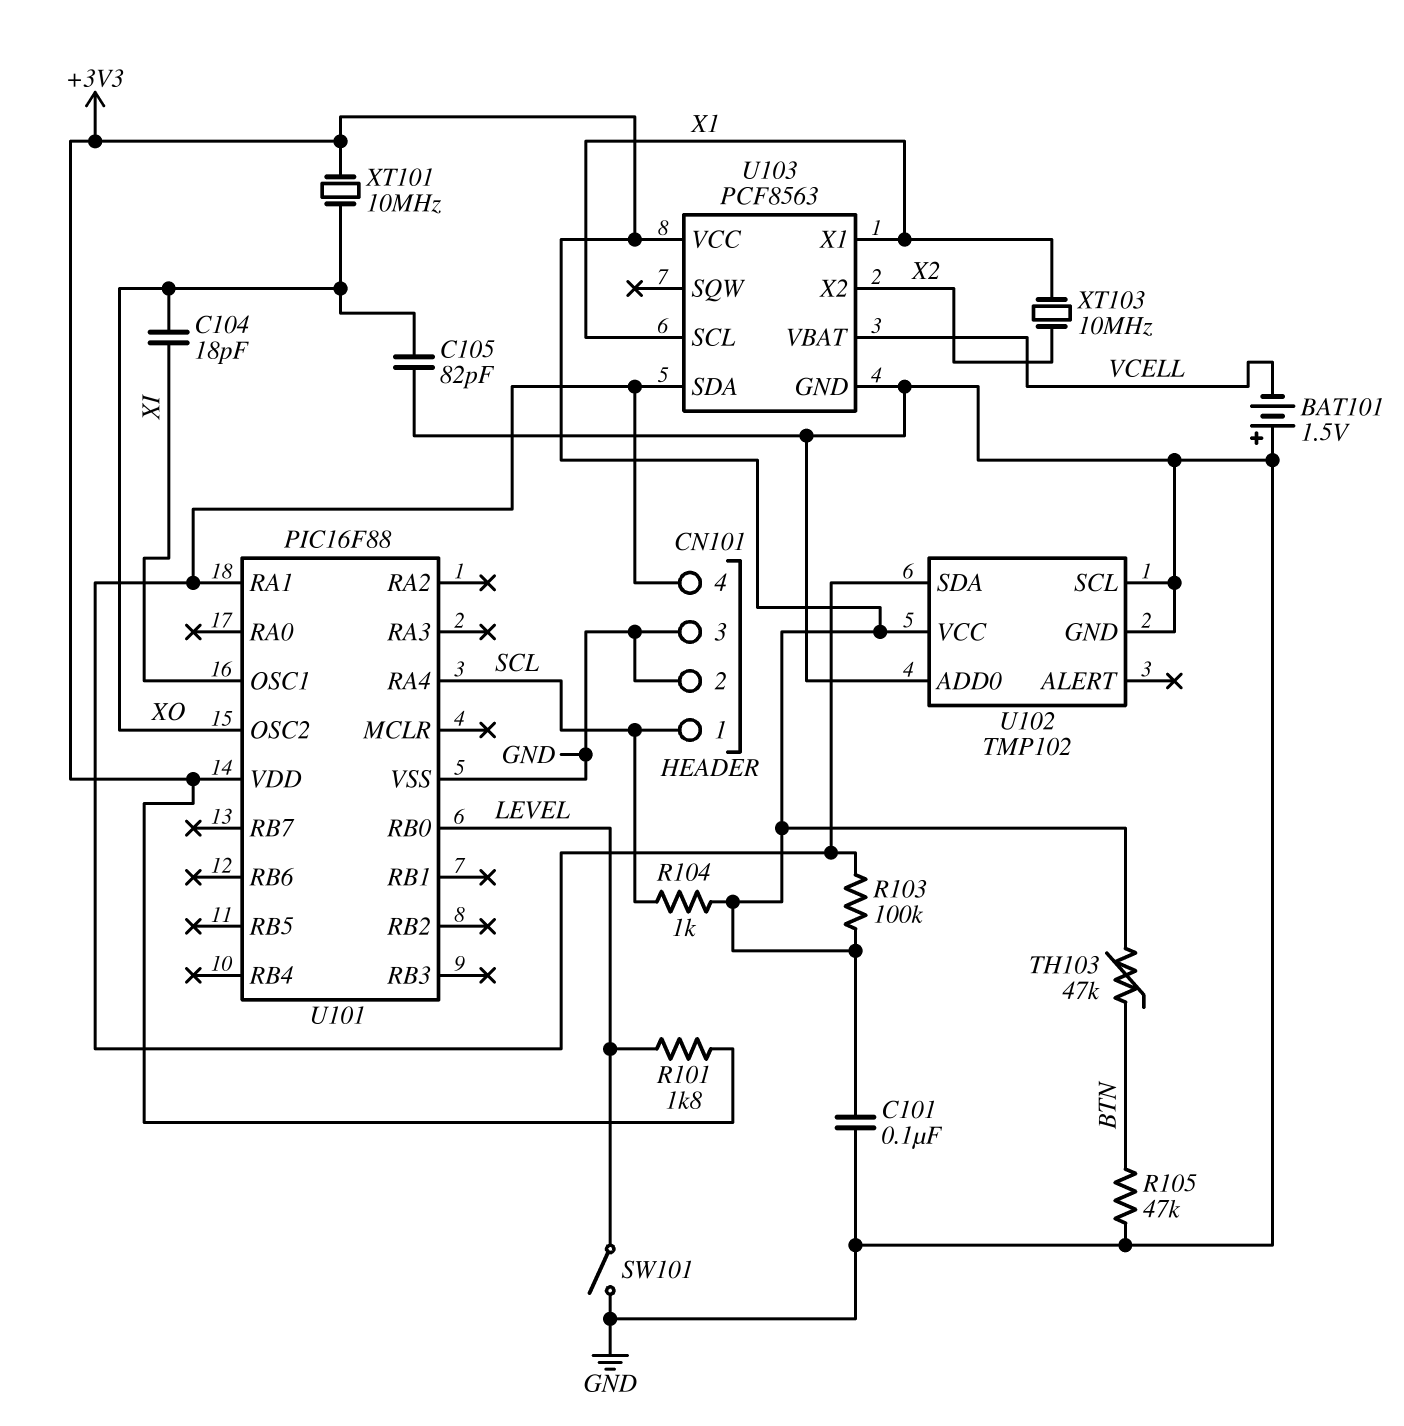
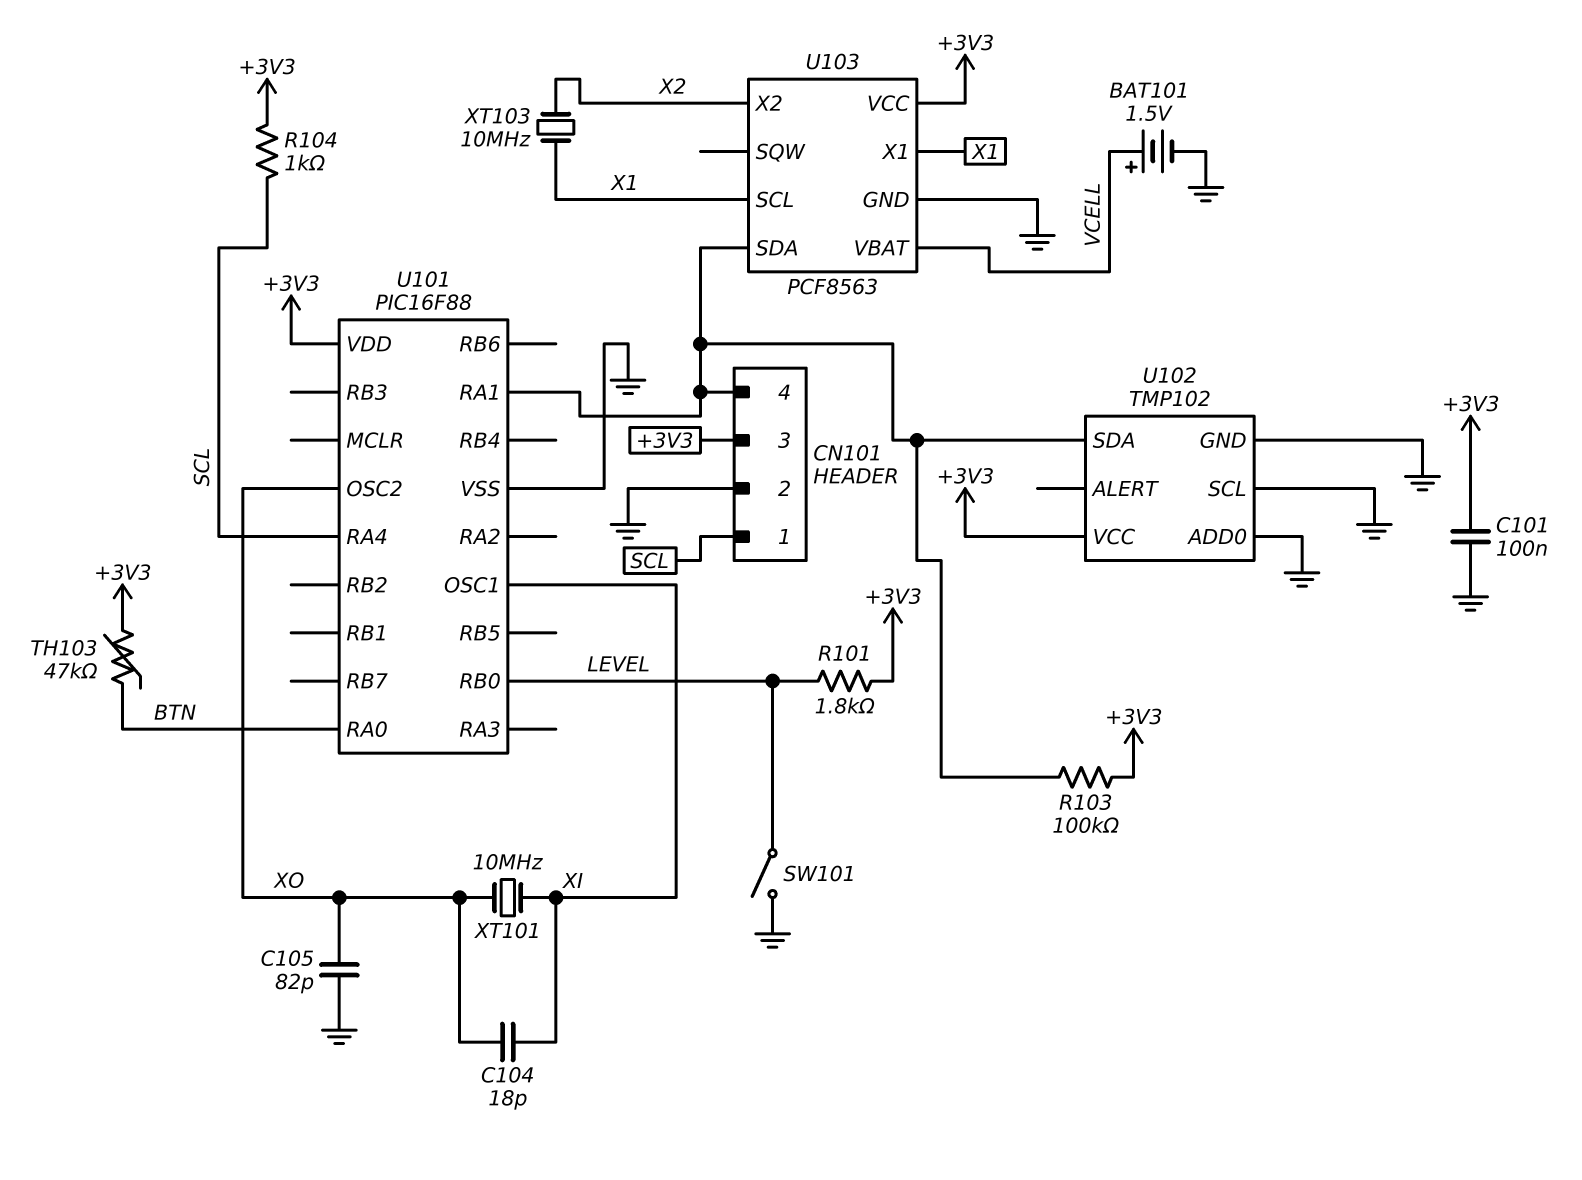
BAT101: 1.5V (plus GND, minus VCELL) -> 1.5V (plus VCELL, minus GND)
CN101 pin 3: GND -> +3V3
R105: 47k (BTN, GND) -> none
U101 pin RA0: none -> BTN
XT101: 10MHz (+3V3, XO) -> 10MHz (XI, XO)

